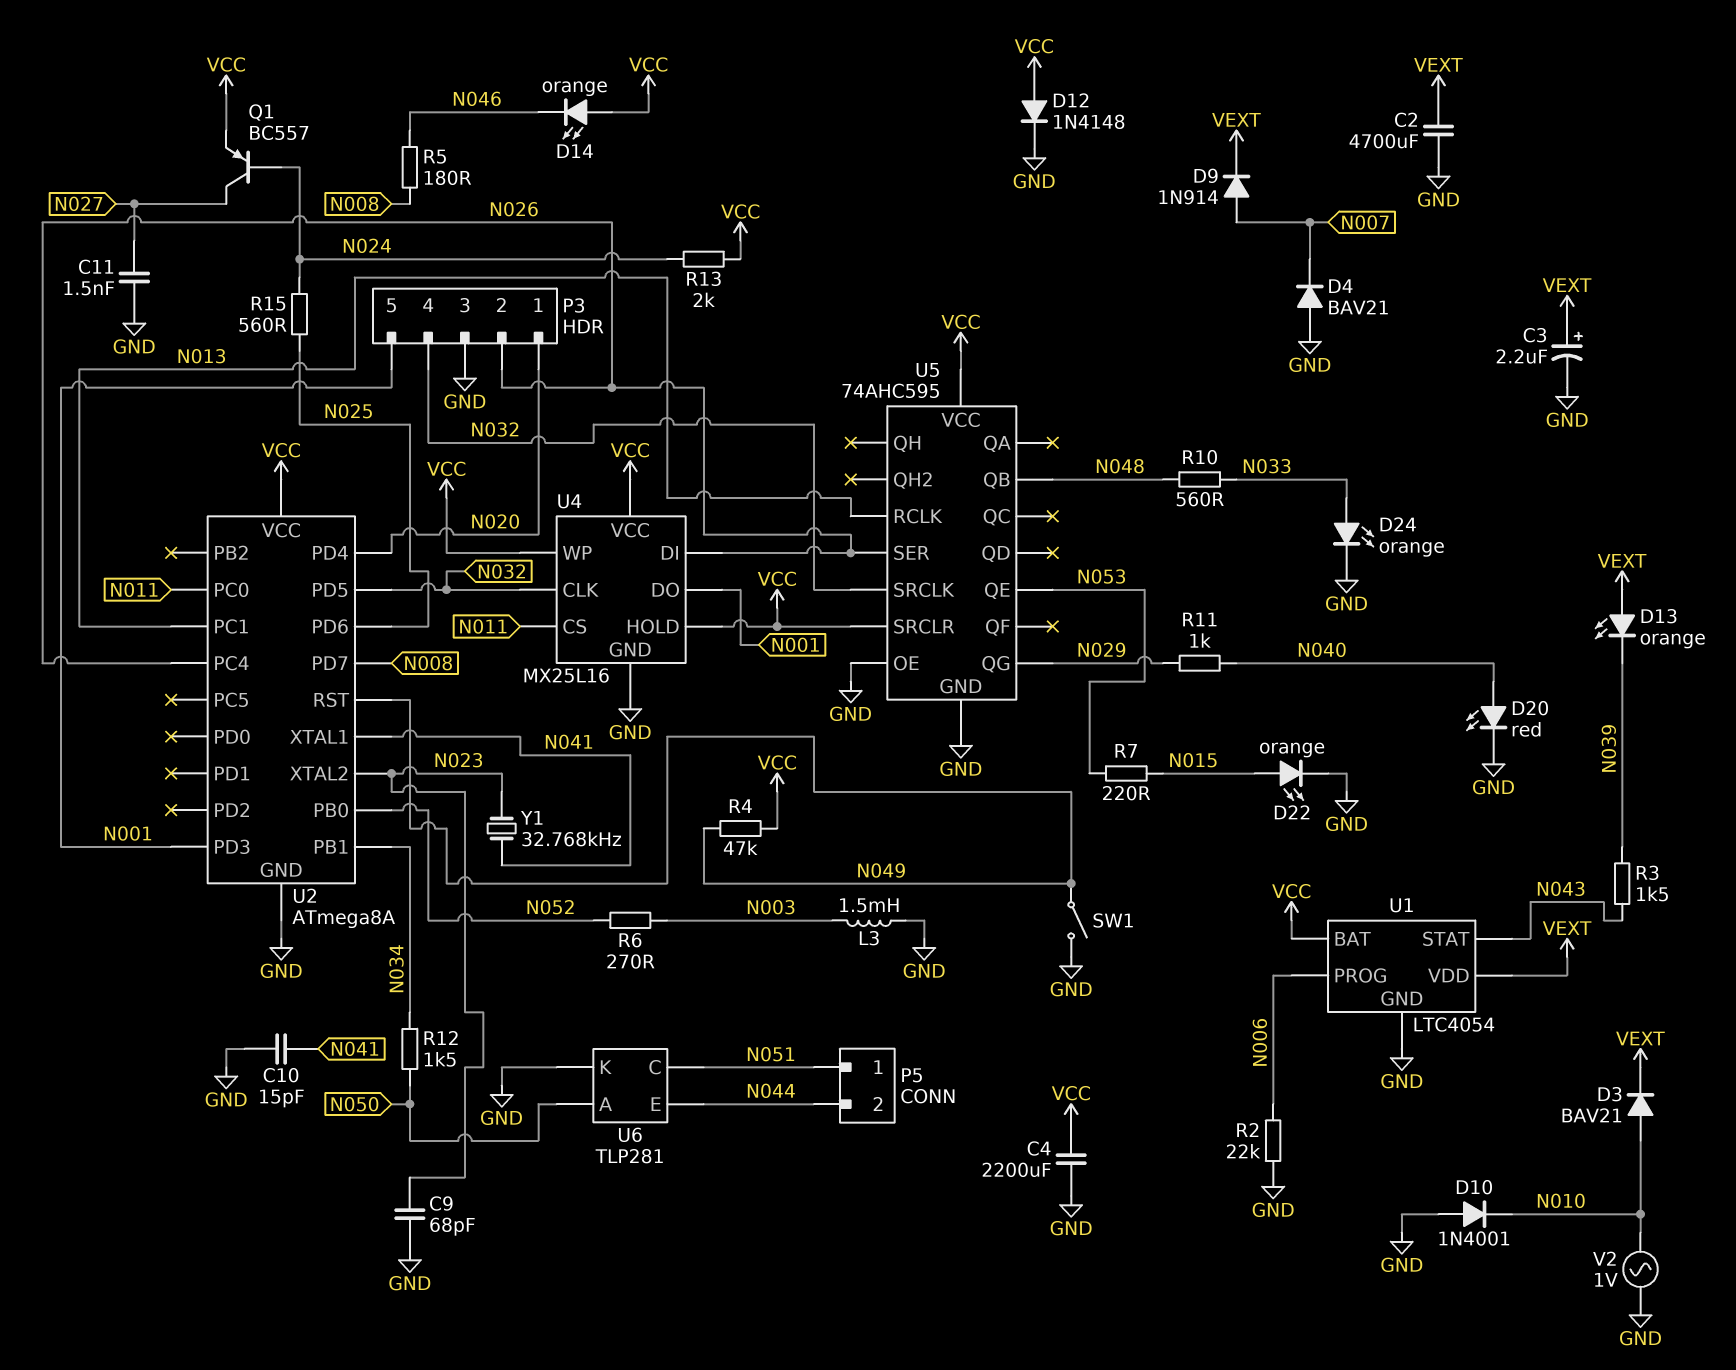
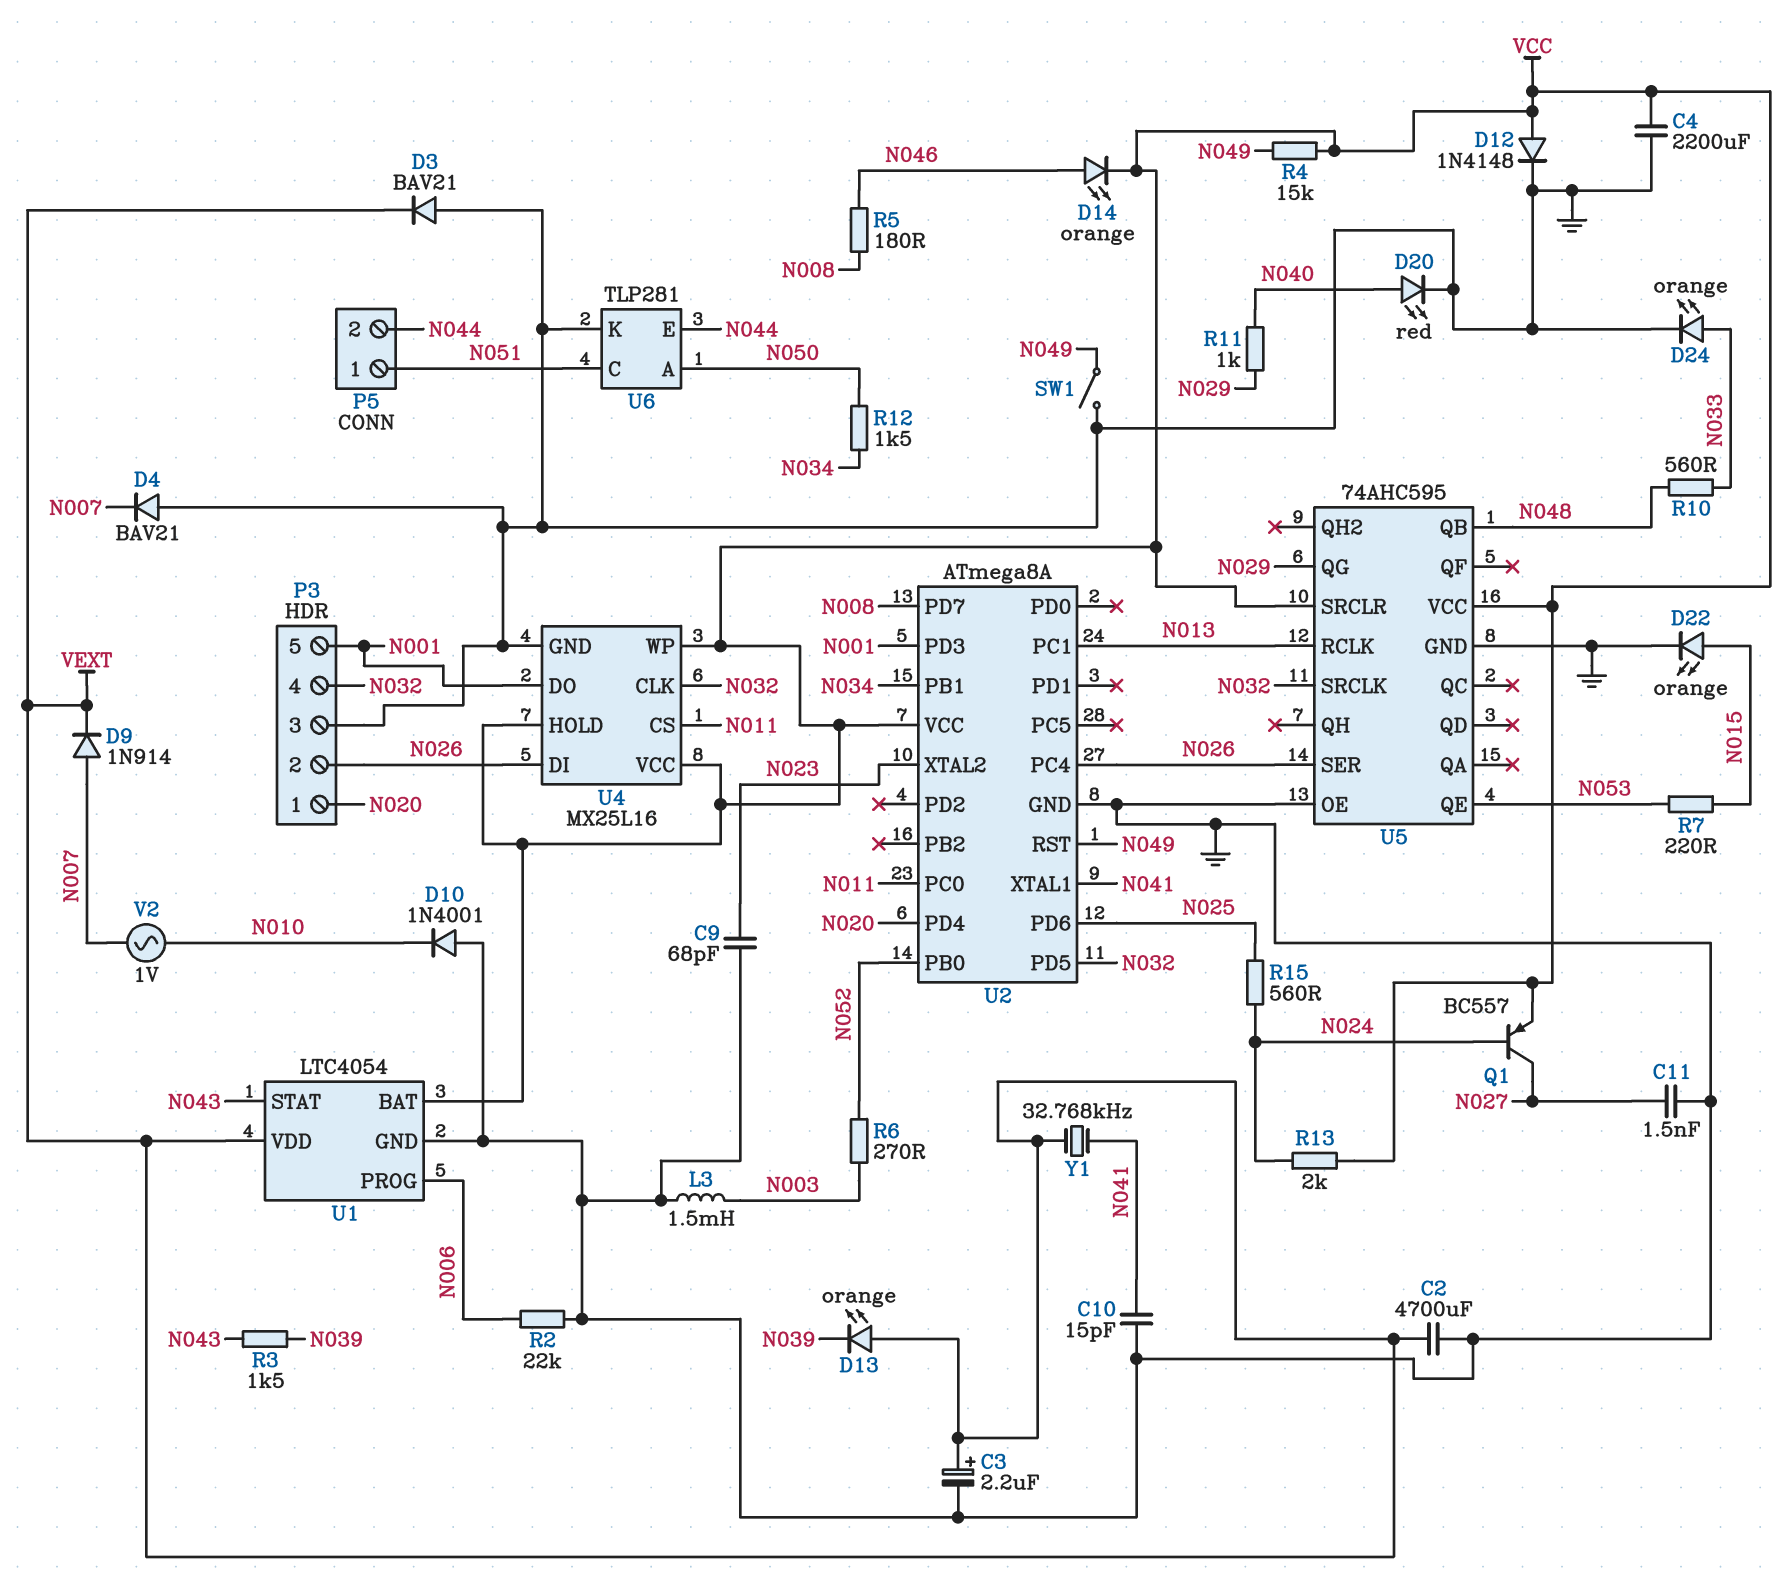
D3: diode BAV21 (A N010, K VEXT) -> diode BAV21 (A GND, K VEXT)
D14: LED orange (A VCC, K N046) -> LED orange (A N046, K VCC)
R4: 47k (N049, VCC) -> 15k (N049, VCC)
V2: AC 1V (GND, N010) -> AC 1V (N007, N010)
Y1: 32.768kHz (N023, N041) -> 32.768kHz (N041, VEXT)

